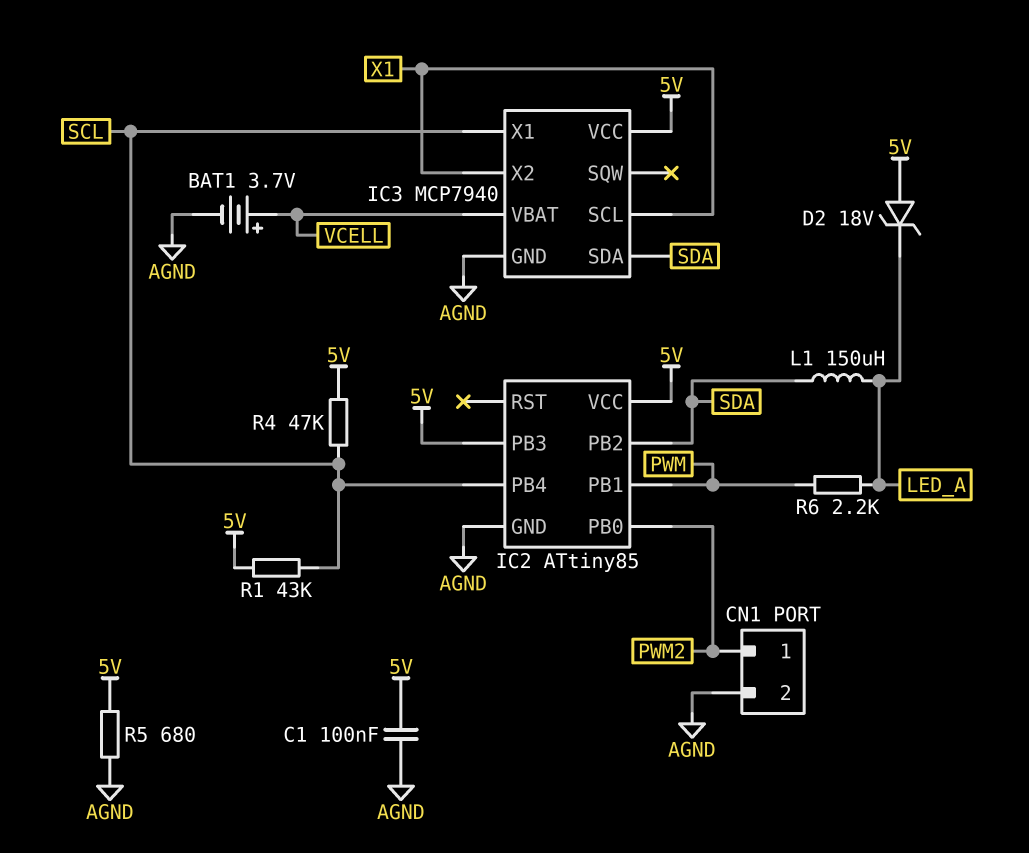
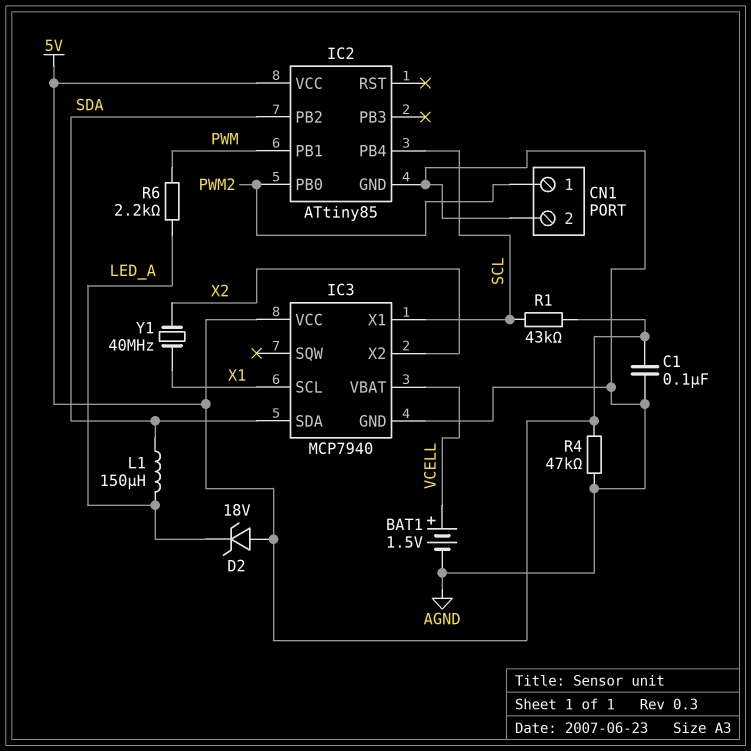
BAT1: 3.7V (plus VCELL, minus AGND) -> 1.5V (plus VCELL, minus AGND)
IC2 pin PB3: 5V -> none
IC3 pin X2: X1 -> X2
R4: 47k (5V, SCL) -> 47k (5V, AGND)
R5: 680 (5V, AGND) -> none
Y1: none -> 40MHz (X1, X2)

